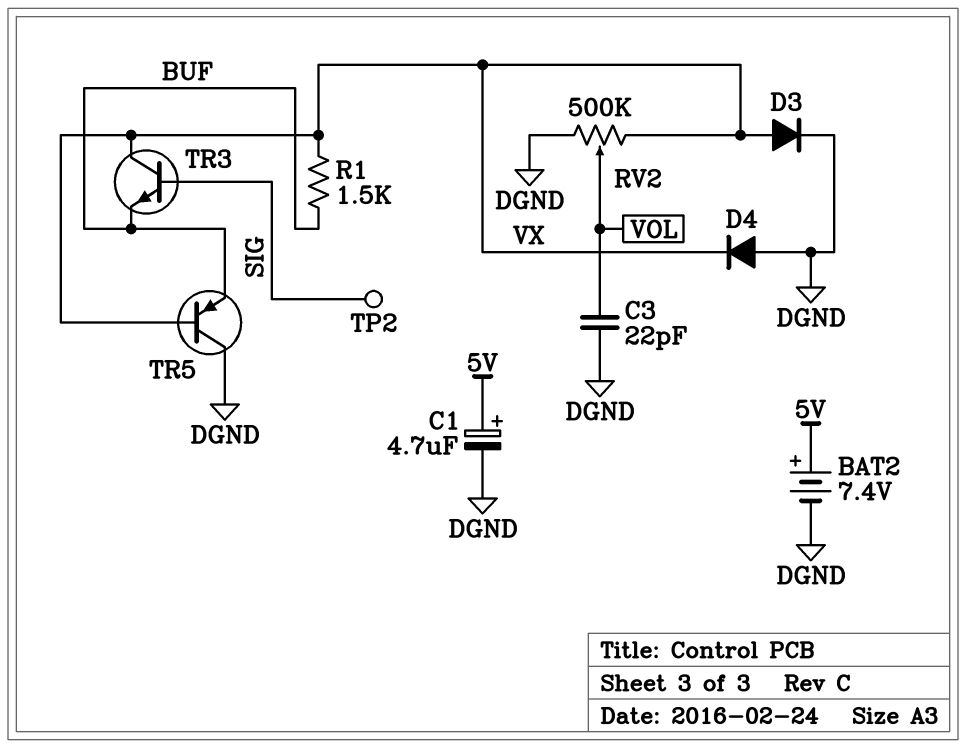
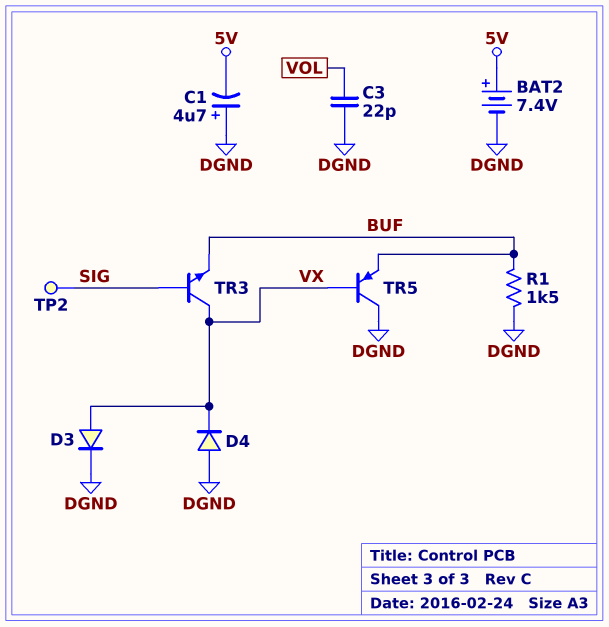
C1: 4.7uF (plus 5V, minus DGND) -> 4.7uF (plus DGND, minus 5V)
R1: 1.5k (BUF, VX) -> 1.5k (BUF, DGND)
RV2: 500k (DGND, VX, wiper VOL) -> none

